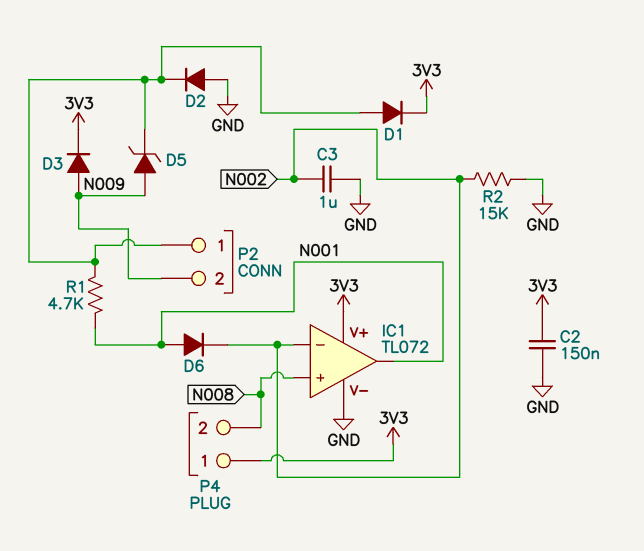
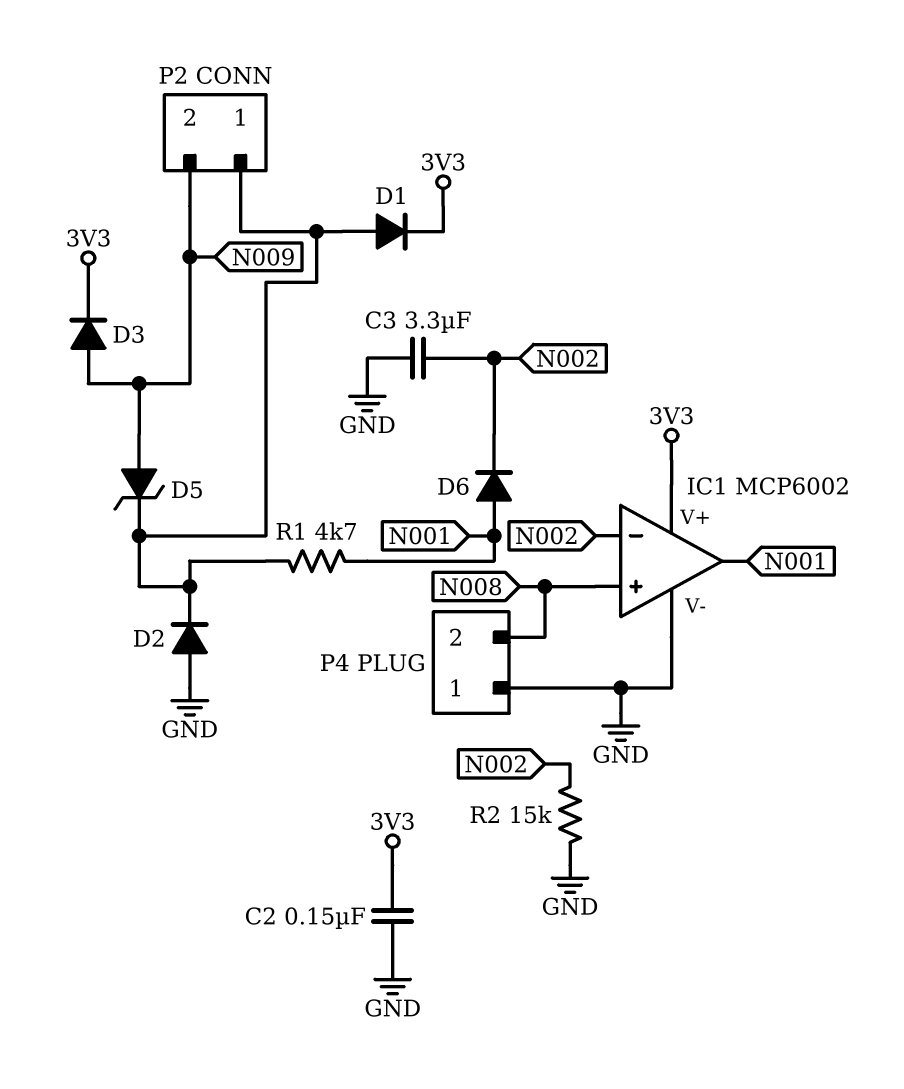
C3: 1uF (GND, N002) -> 3.3uF (GND, N002)
IC1: TL072 -> MCP6002
P4 pin 1: 3V3 -> GND

